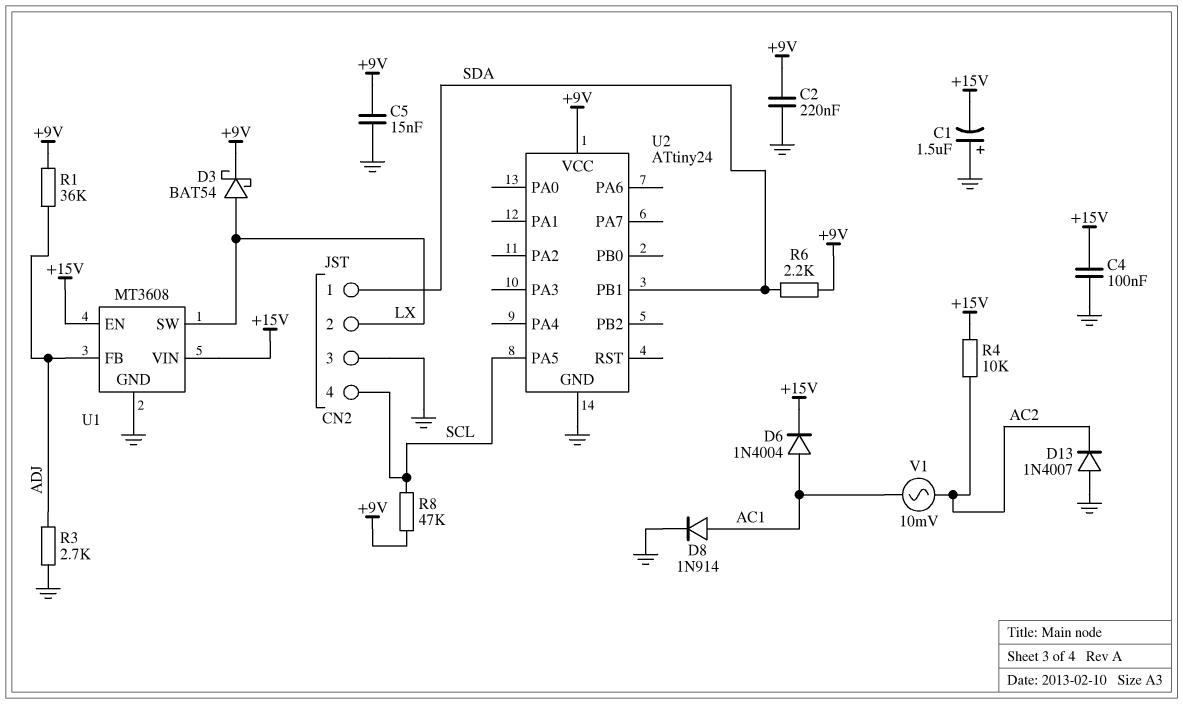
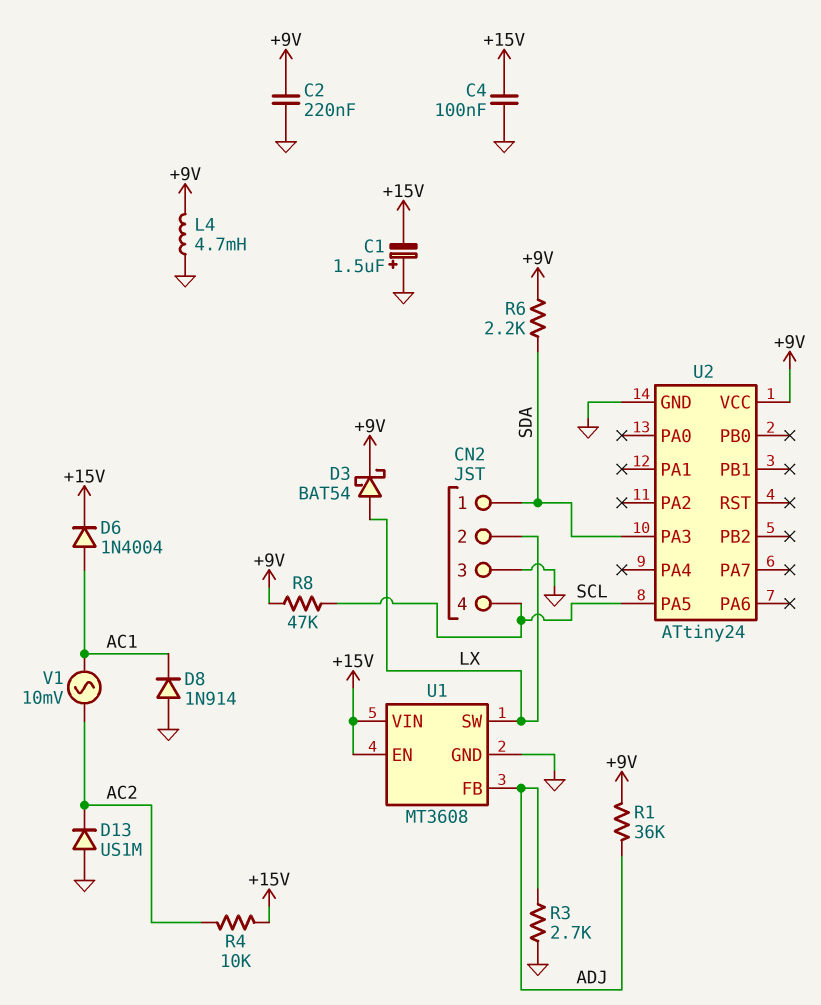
C5: 15nF (+9V, GND) -> none
D8: diode 1N914 (A AC1, K GND) -> diode 1N914 (A GND, K AC1)
D13: diode 1N4007 (A GND, K AC2) -> diode US1M (A GND, K AC2)
L4: none -> 4.7mH (+9V, GND)
U2 pin PA3: none -> SDA
U2 pin PB1: SDA -> none

